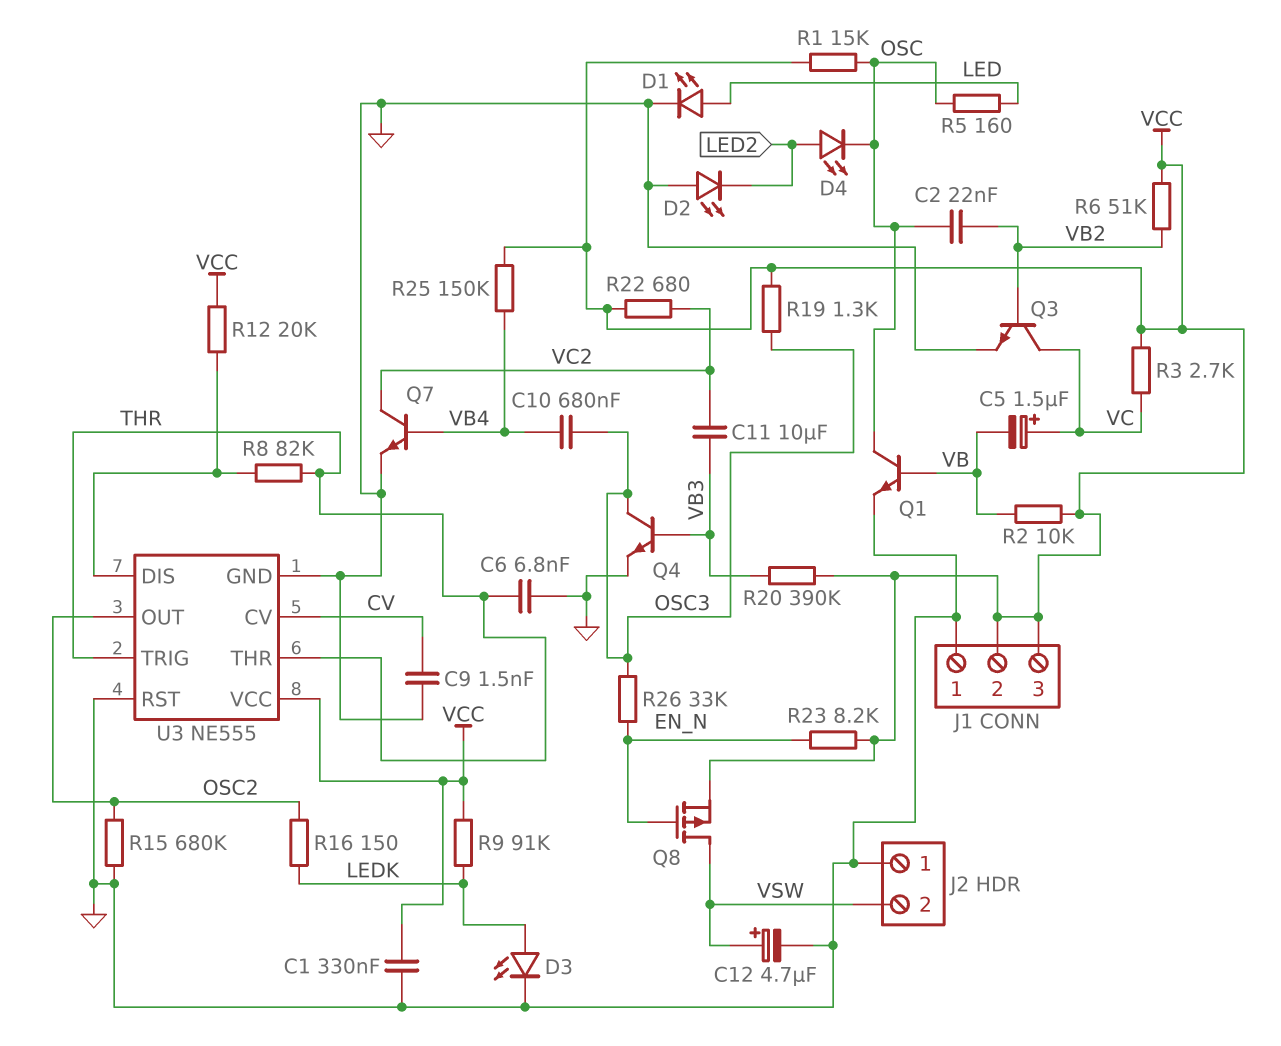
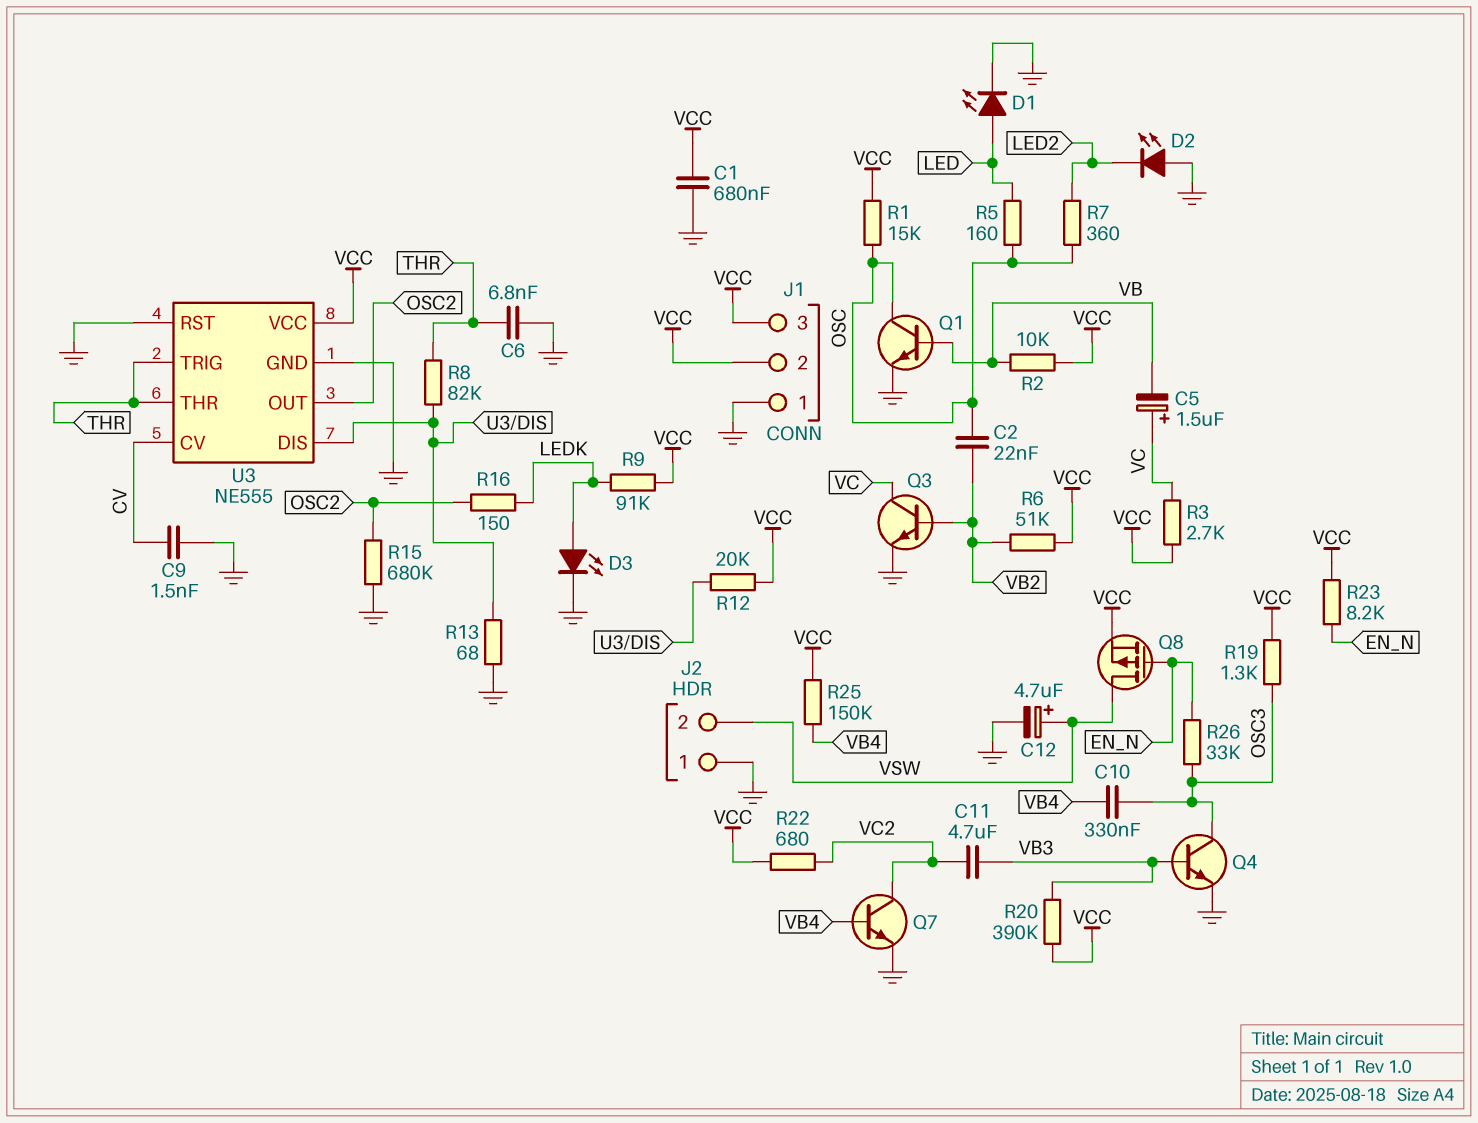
C1: 330nF (GND, VCC) -> 680nF (GND, VCC)
C10: 680nF (OSC3, VB4) -> 330nF (OSC3, VB4)
C11: 10uF (VB3, VC2) -> 4.7uF (VB3, VC2)
D4: LED (A LED2, K OSC) -> none
R7: none -> 360 (LED2, OSC)
R13: none -> 68 (GND, U3/DIS)

